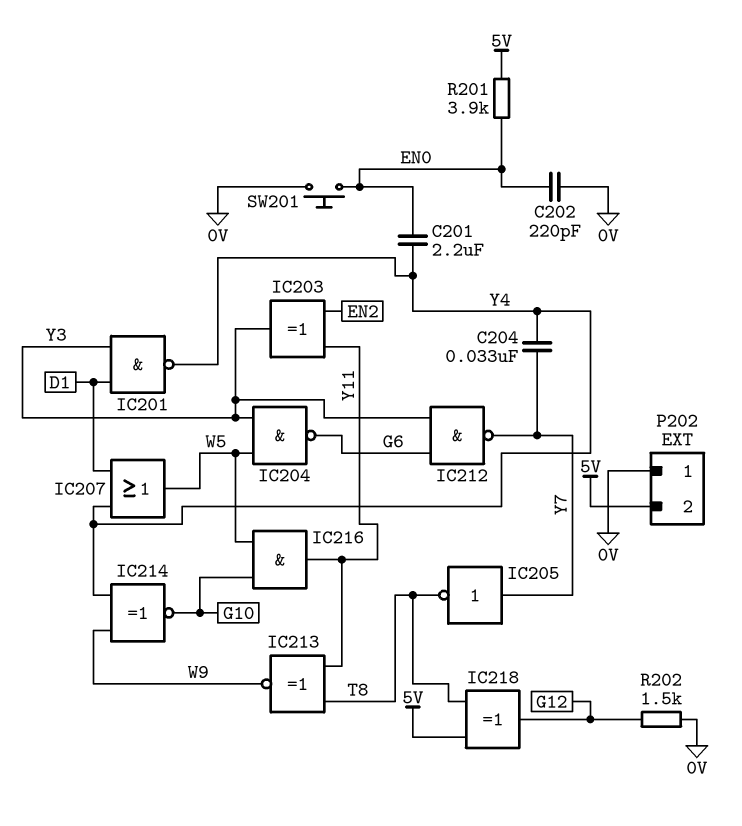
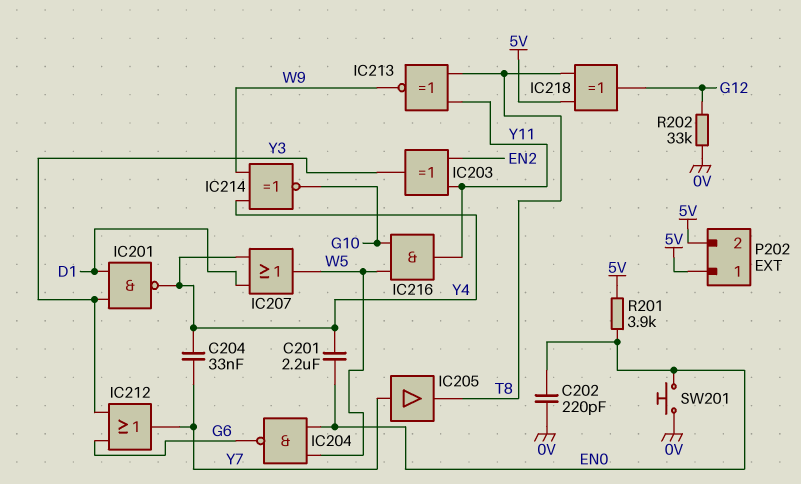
IC204: NAND (in W5, in Y3, out G6) -> NAND (in EN0, in W5, out G6)
IC205: NOT (in Y7, out T8) -> buffer (in Y7, out T8)
IC212: NAND (in G6, in Y3, out Y7) -> OR (in G6, in Y3, out Y7)
P202 pin 1: 0V -> 5V
R202: 1.5k (0V, G12) -> 33k (0V, G12)

